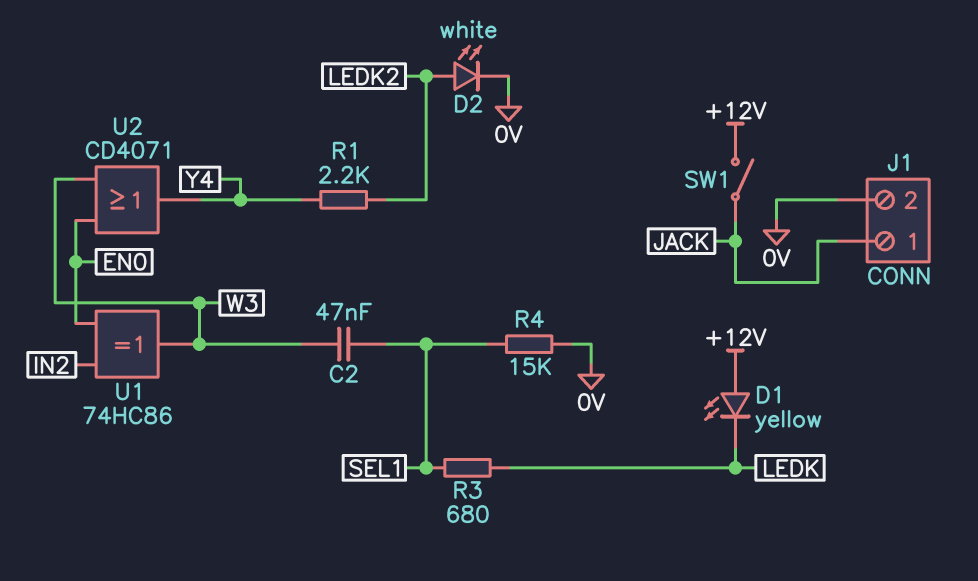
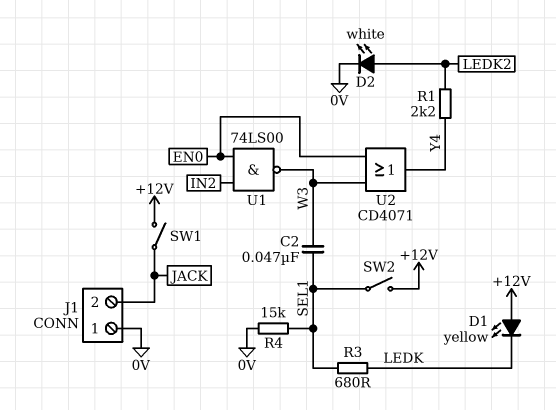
J1 pin 1: JACK -> 0V
J1 pin 2: 0V -> JACK
SW2: none -> switch (+12V, SEL1)
U1: XOR 74HC86 (in EN0, in IN2, out W3) -> NAND 74LS00 (in EN0, in IN2, out W3)

